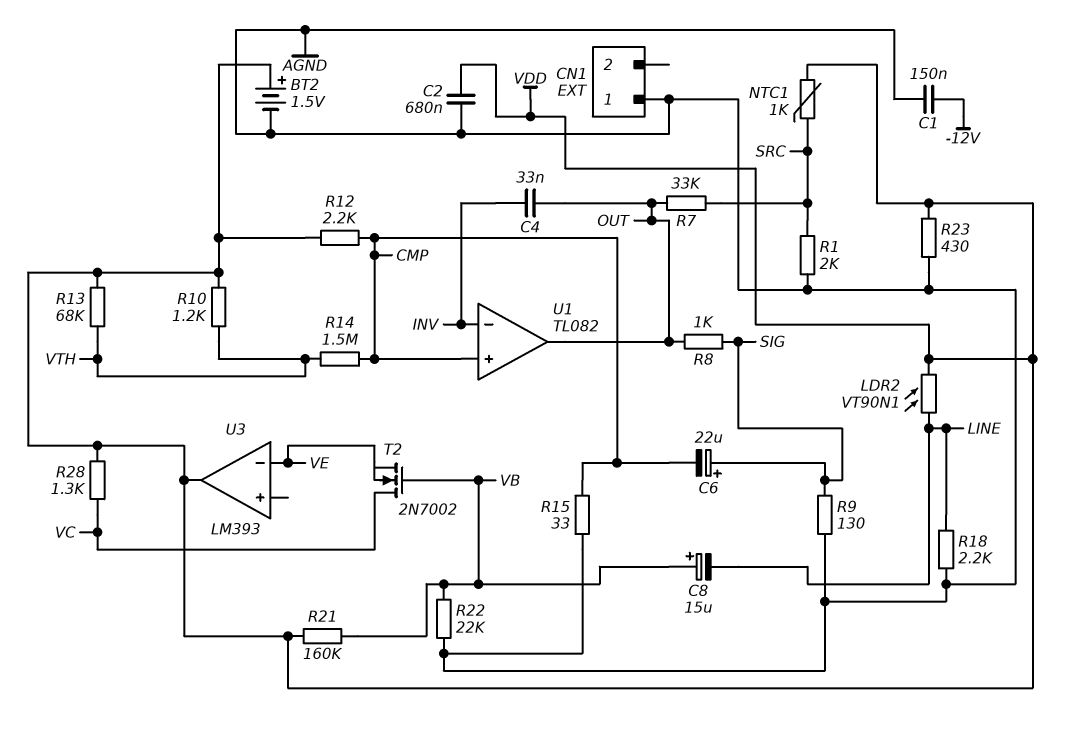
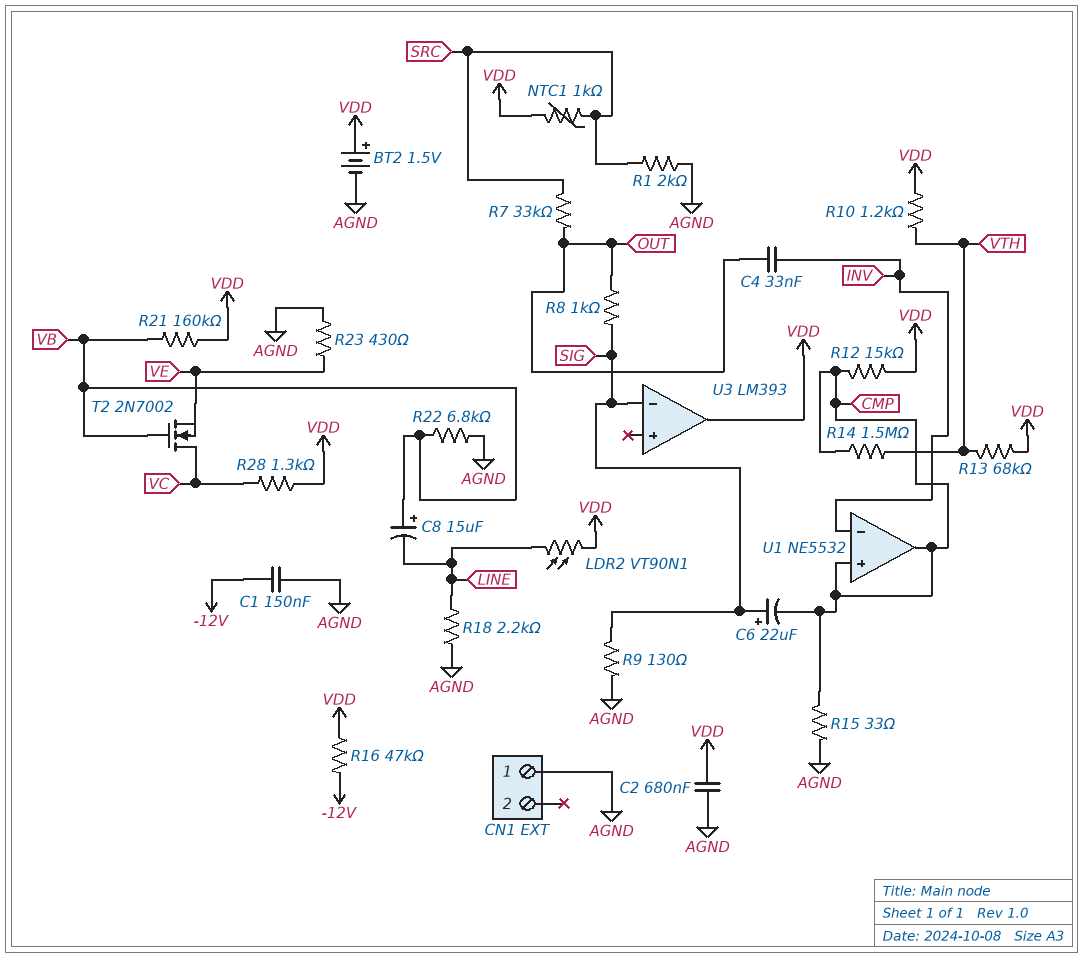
R12: 2.2k (CMP, VDD) -> 15k (CMP, VDD)
R16: none -> 47k (-12V, VDD)
R22: 22k (AGND, VB) -> 6.8k (AGND, VB)
R23: 430 (AGND, VDD) -> 430 (AGND, VE)
U1: TL082 -> NE5532
U1 pin out: OUT -> CMP
U3 pin in-: VE -> SIG

